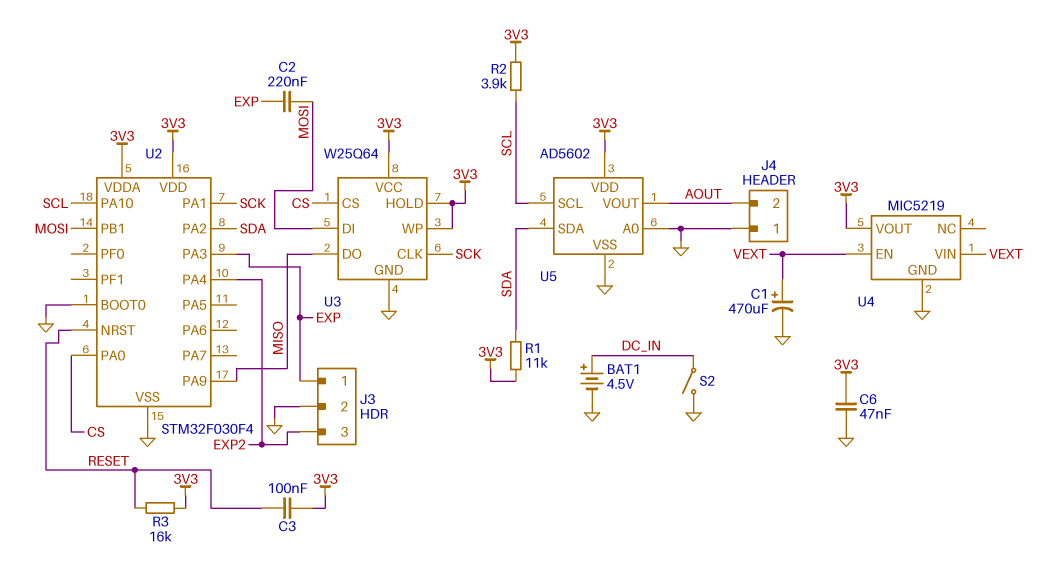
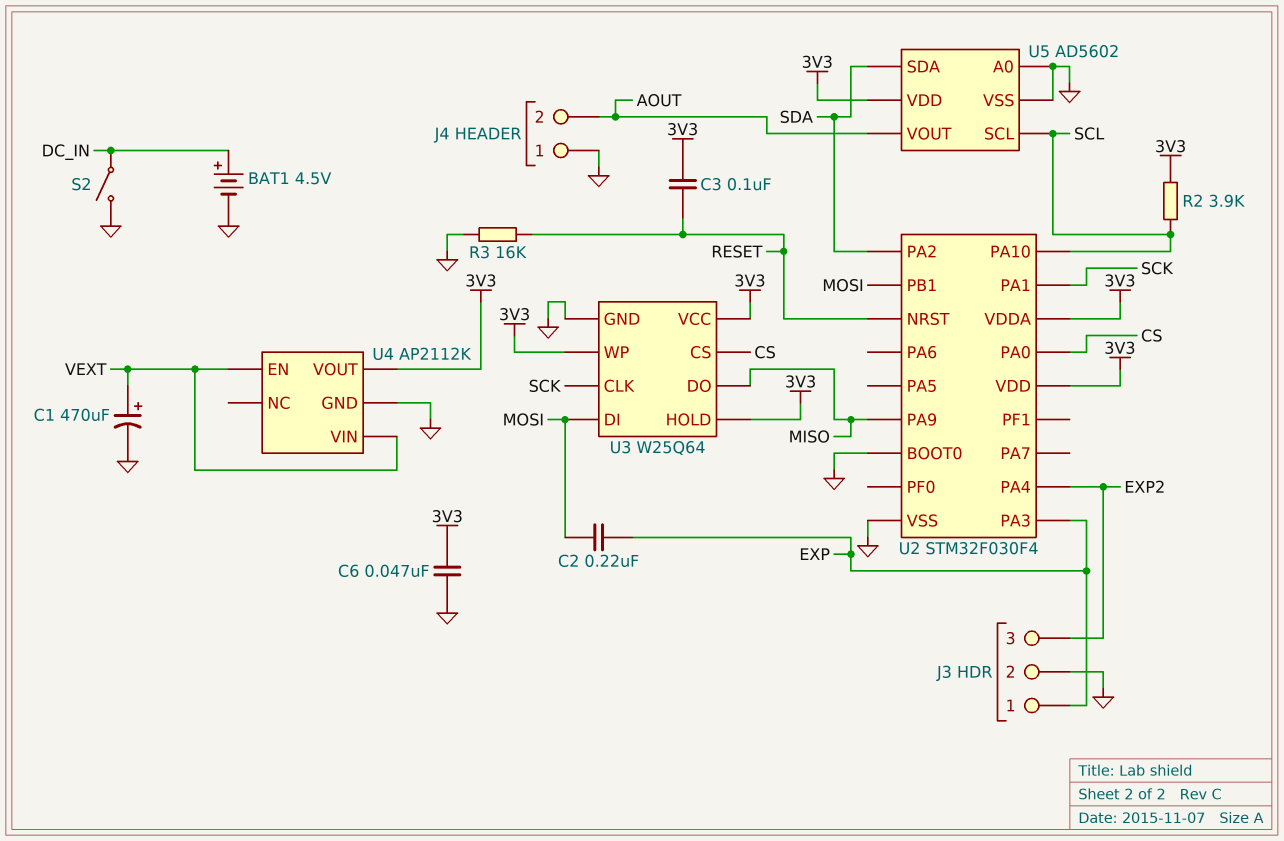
R1: 11k (3V3, SDA) -> none
R3: 16k (3V3, RESET) -> 16k (GND, RESET)
U4: MIC5219 -> AP2112K

